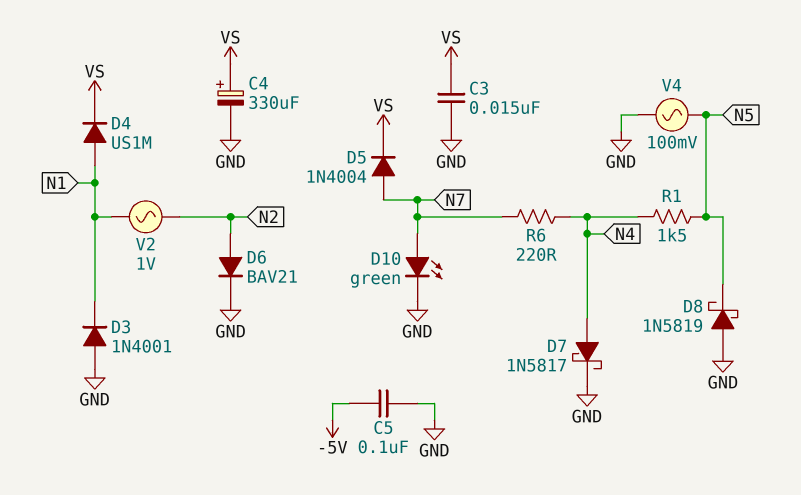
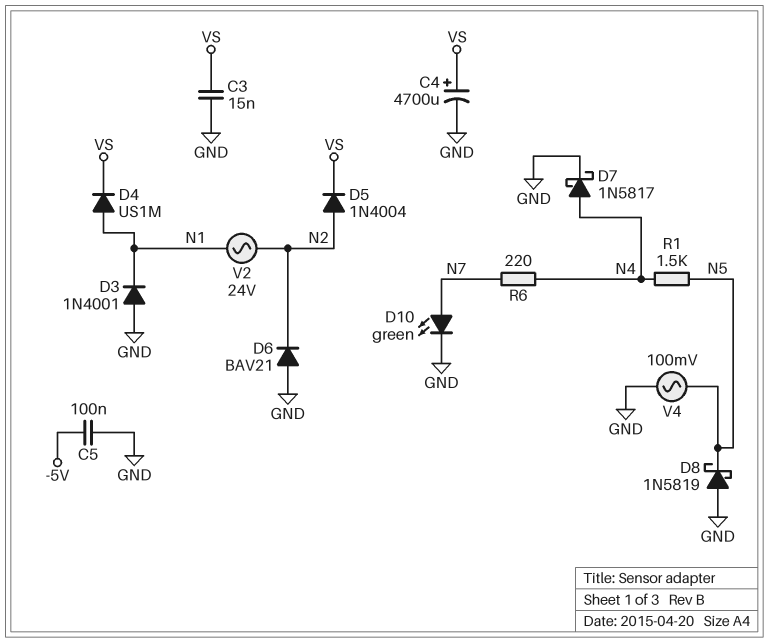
C4: 330uF (plus VS, minus GND) -> 4700uF (plus VS, minus GND)
D5: diode 1N4004 (A N7, K VS) -> diode 1N4004 (A N2, K VS)
D6: diode BAV21 (A N2, K GND) -> diode BAV21 (A GND, K N2)
V2: AC 1V (N1, N2) -> AC 24V (N1, N2)

